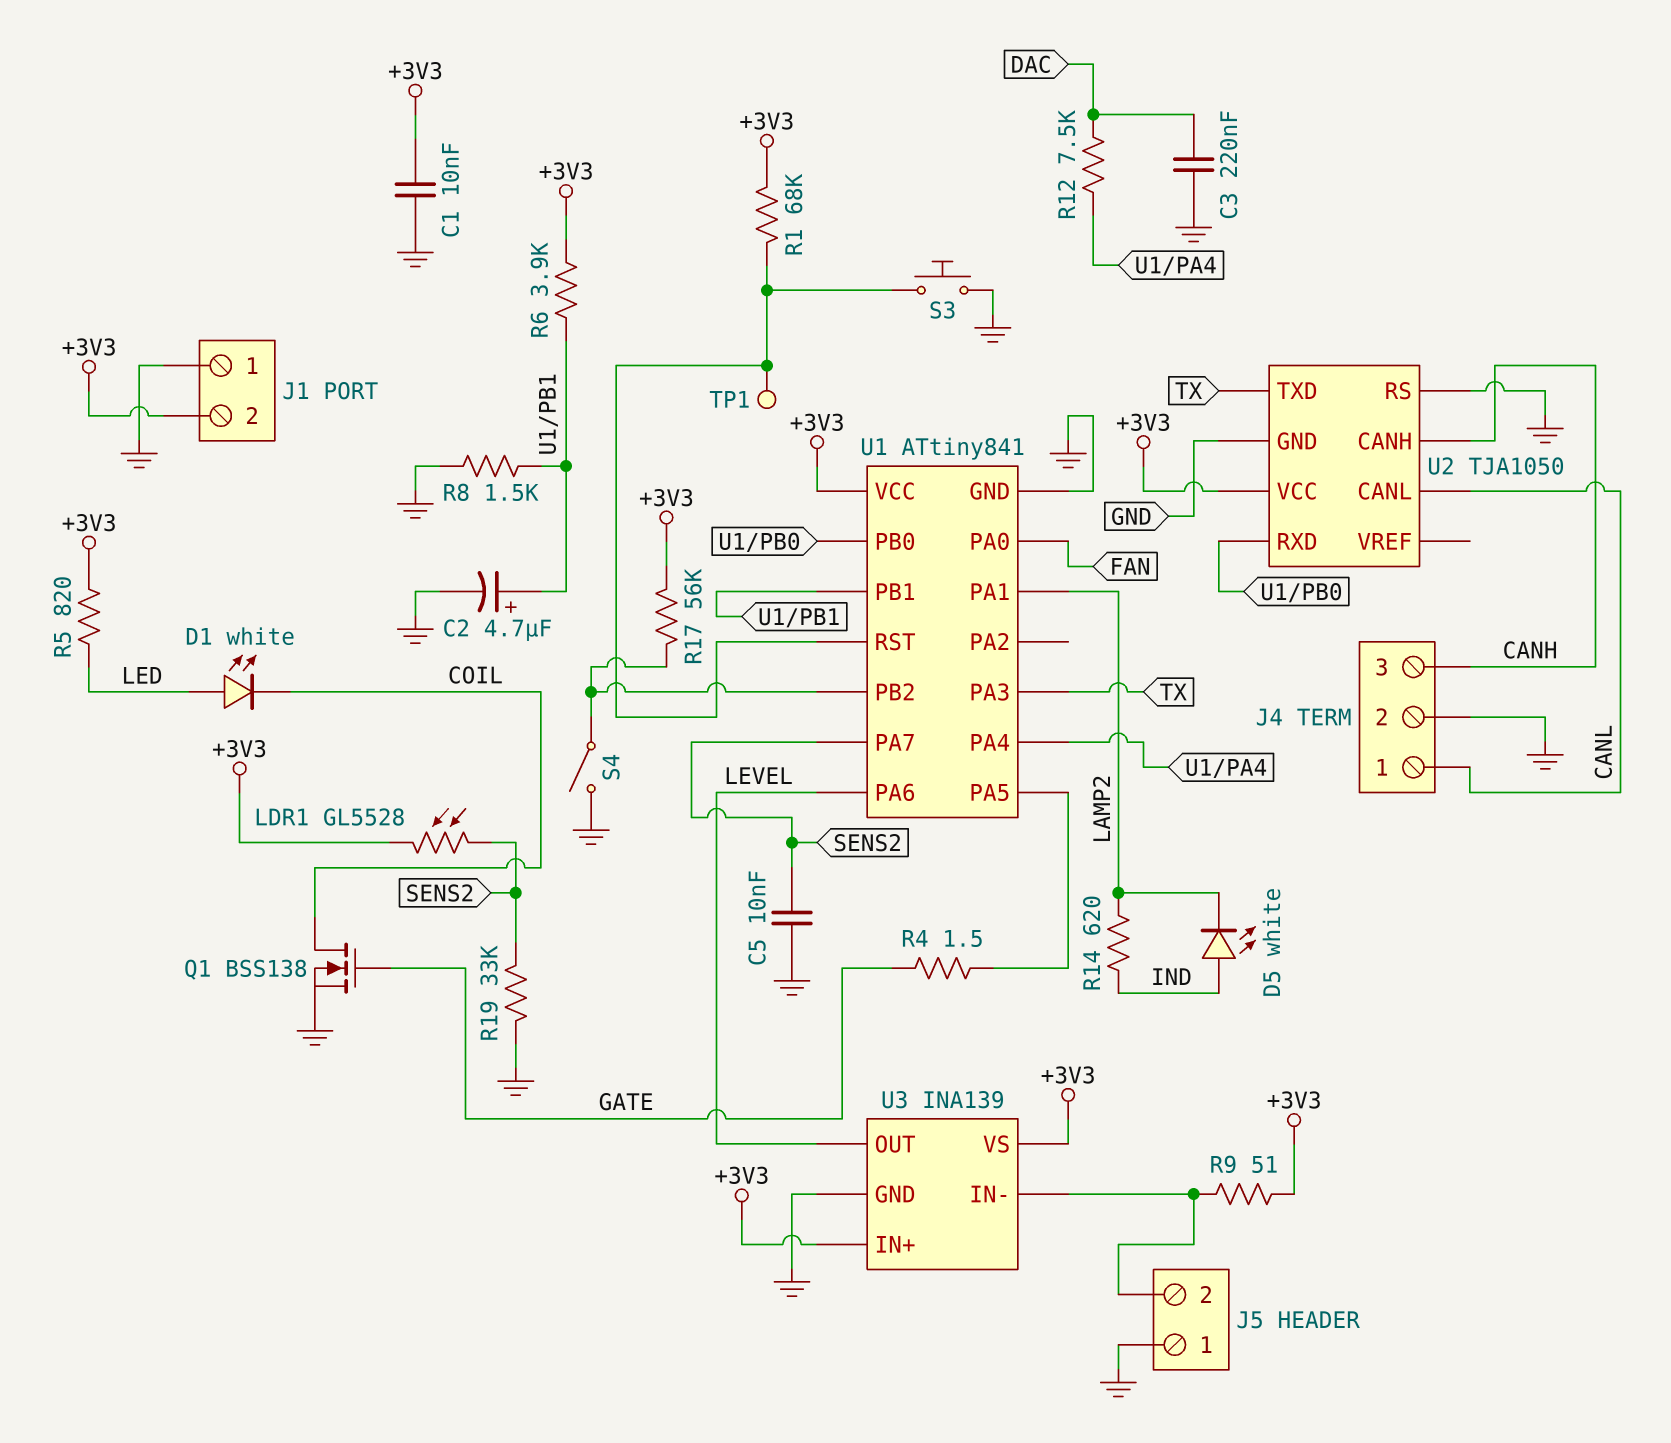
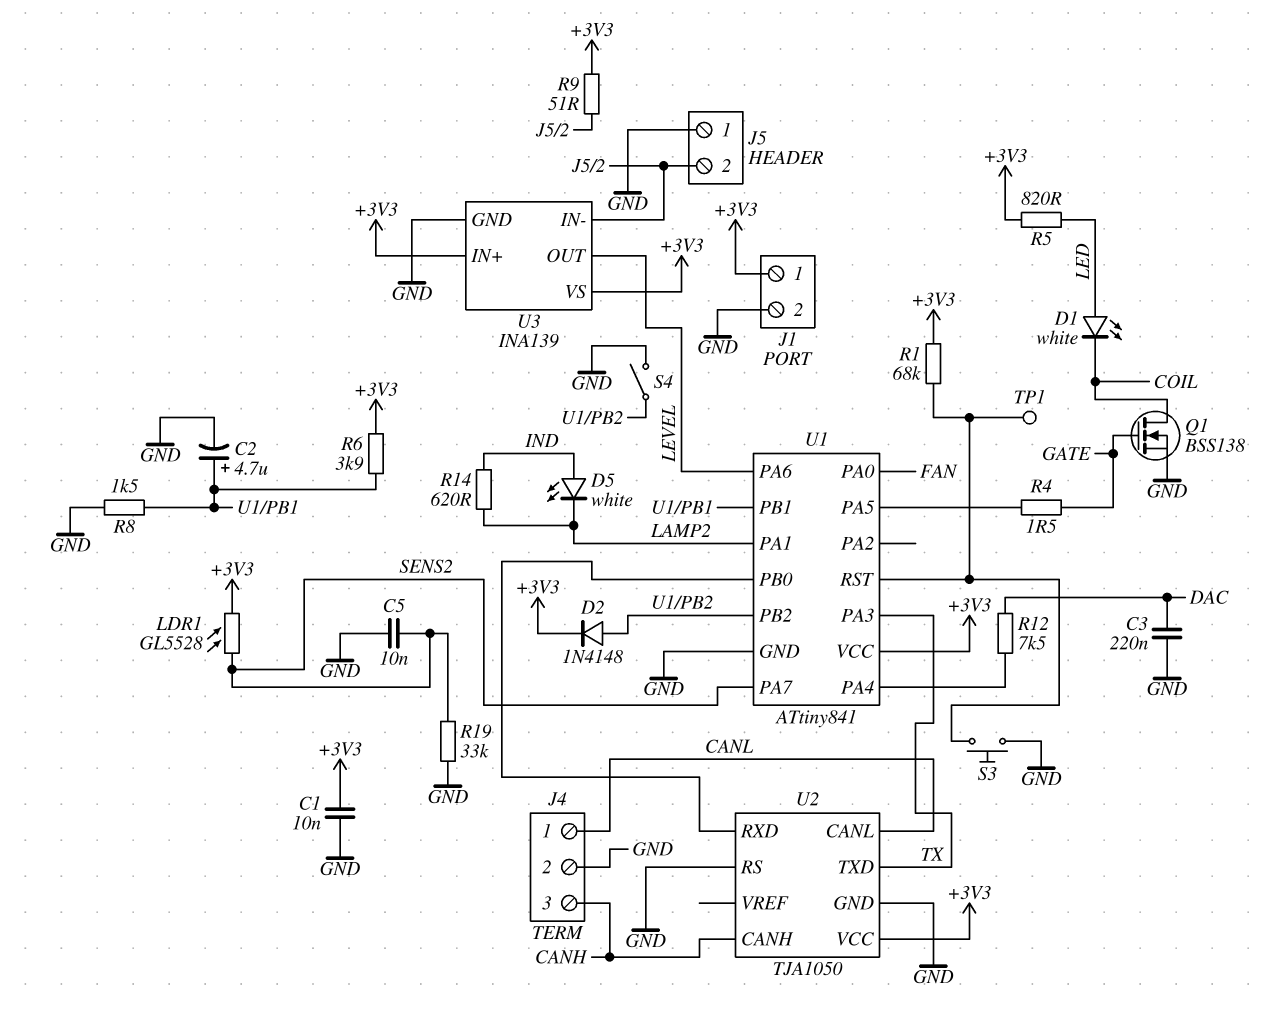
D2: none -> diode 1N4148 (A U1/PB2, K +3V3)
J1 pin 1: GND -> +3V3
J1 pin 2: +3V3 -> GND
R17: 56k (+3V3, U1/PB2) -> none

